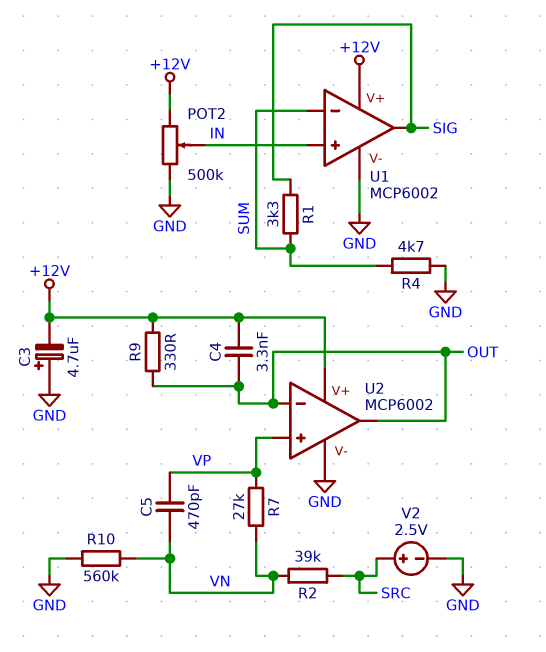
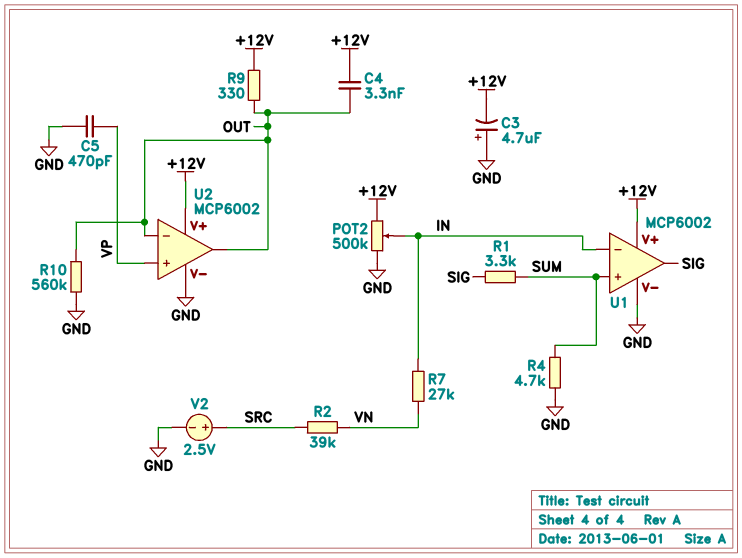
C5: 470pF (VN, VP) -> 470pF (GND, VP)
R7: 27k (VN, VP) -> 27k (IN, VN)
R10: 560k (GND, VN) -> 560k (GND, OUT)
U1 pin in+: IN -> SUM
U1 pin in-: SUM -> IN

